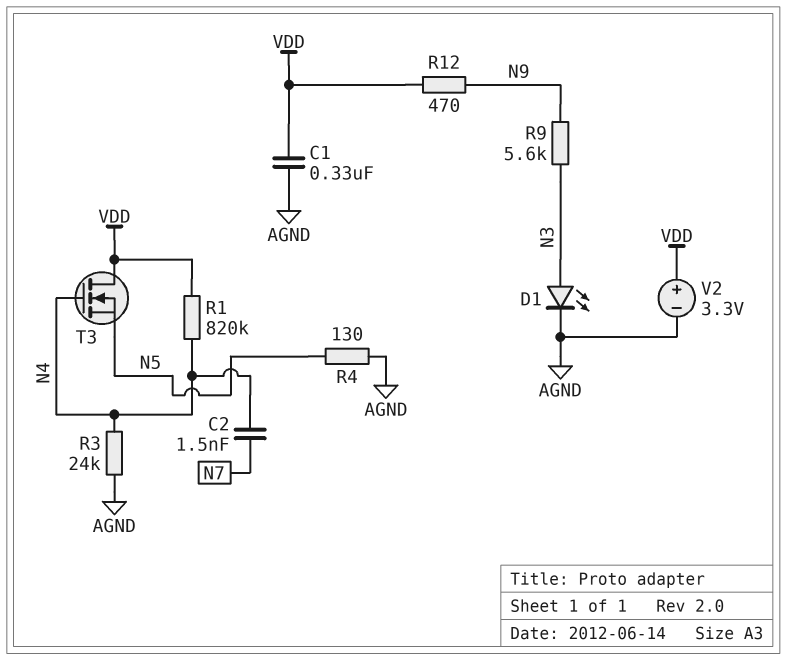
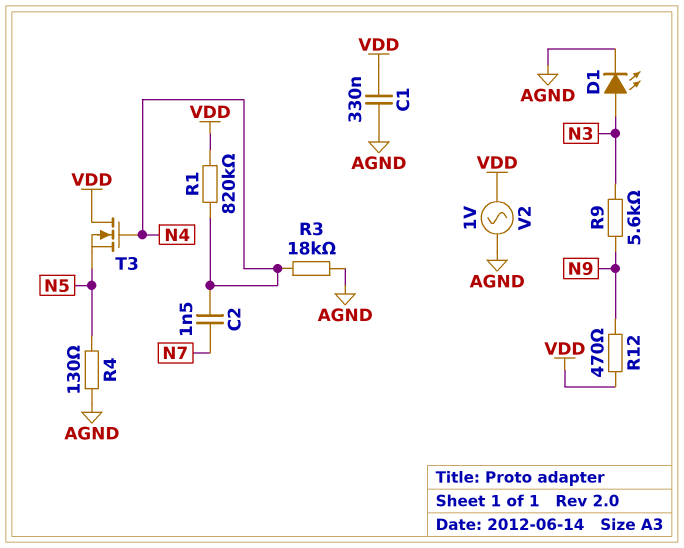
R3: 24k (AGND, N4) -> 18k (AGND, N4)
V2: 3.3V (plus VDD, minus AGND) -> AC 1V (AGND, VDD)

